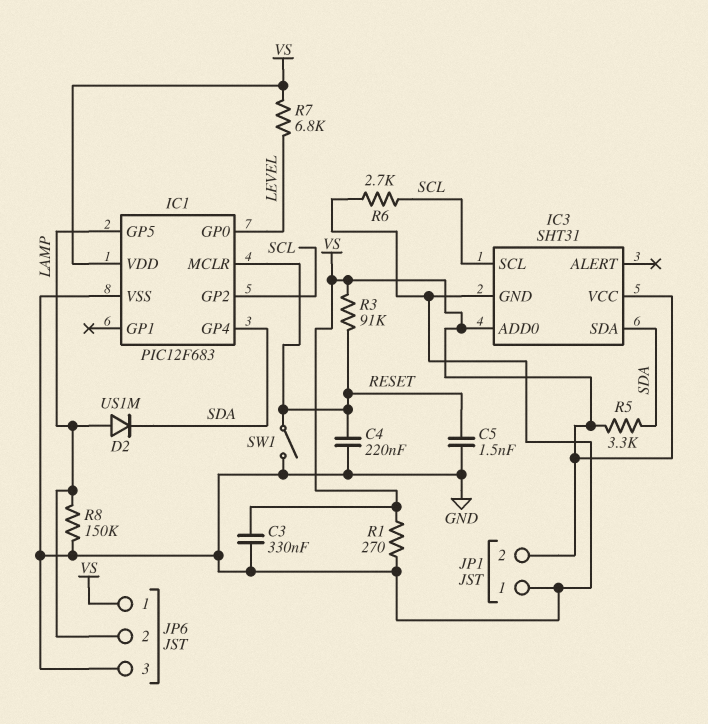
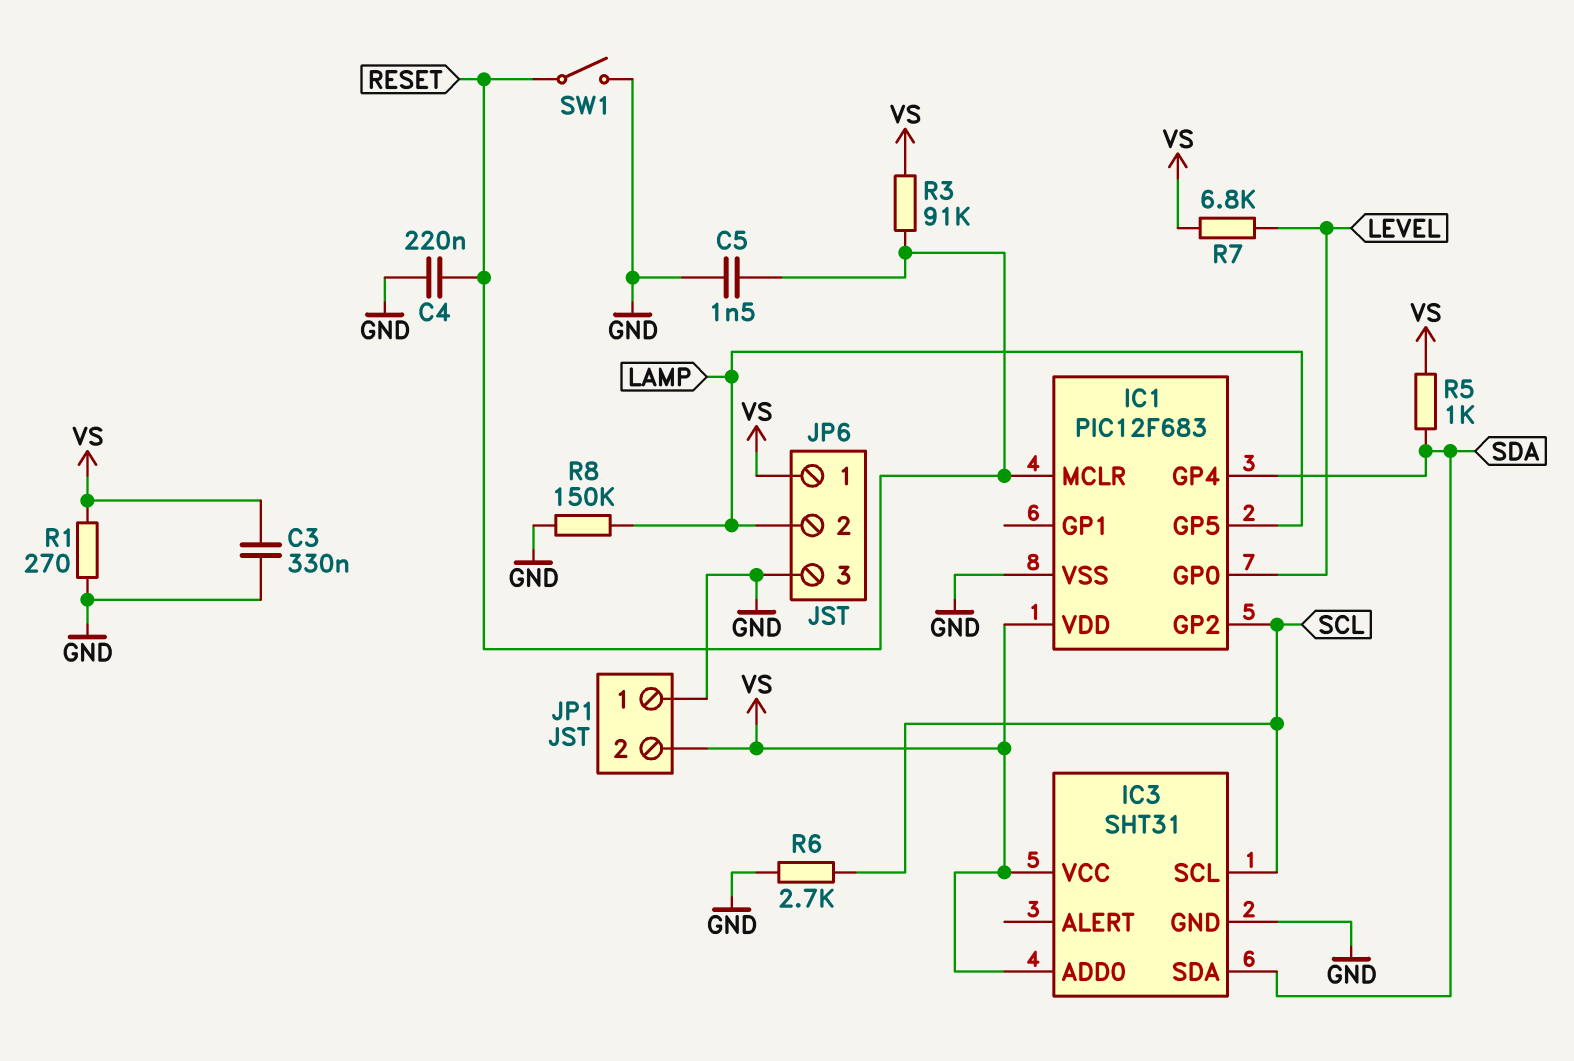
D2: diode US1M (A LAMP, K SDA) -> none
R5: 3.3k (SDA, VS) -> 1k (SDA, VS)

